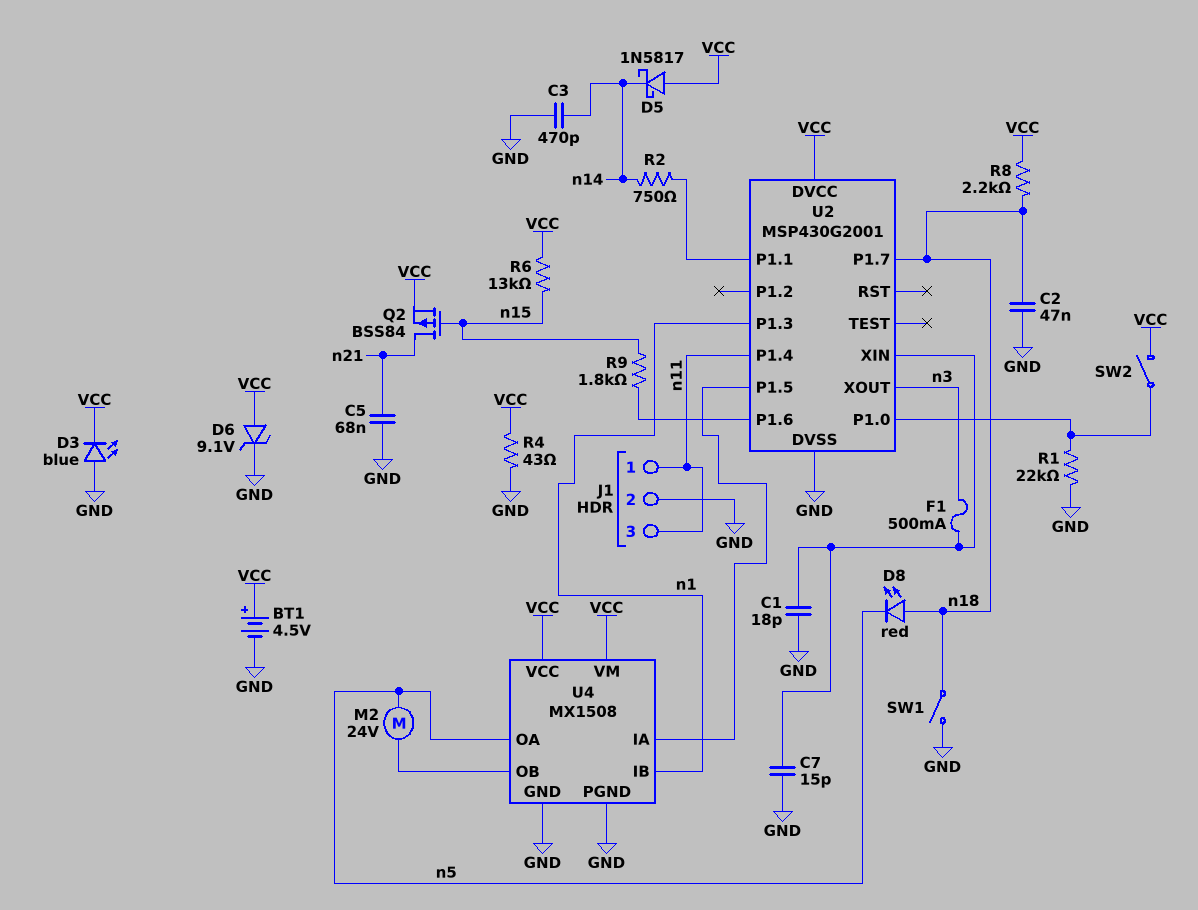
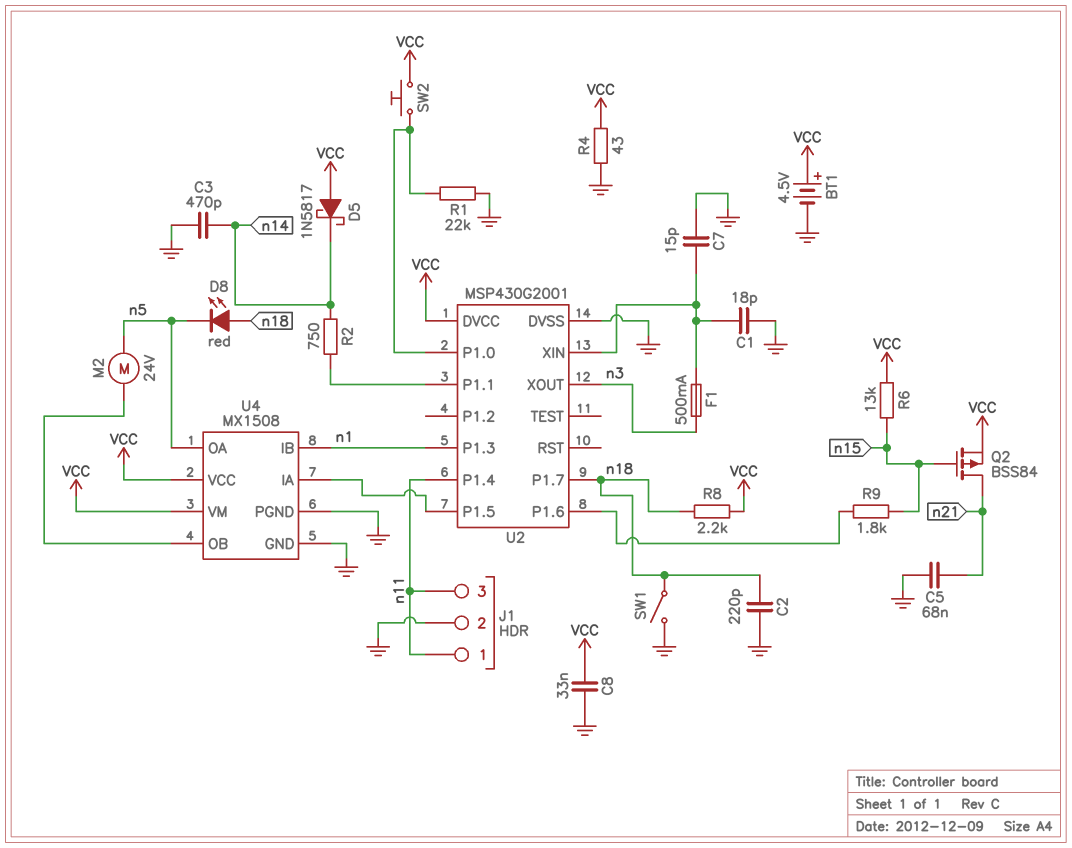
C2: 47nF (GND, n18) -> 220pF (GND, n18)
C8: none -> 33nF (GND, VCC)
D3: LED blue (A GND, K VCC) -> none
D6: zener 9.1V (A VCC, K GND) -> none
SW2: switch (U2/P1.0, VCC) -> button (U2/P1.0, VCC)

